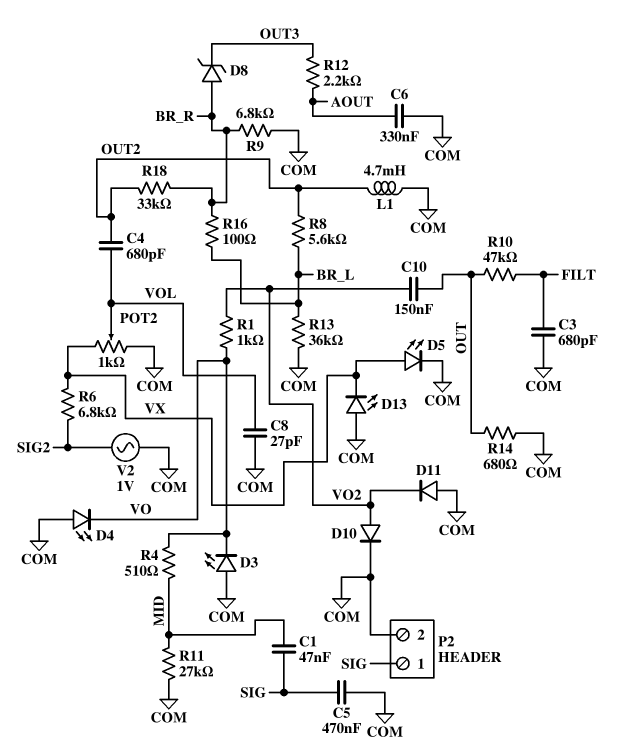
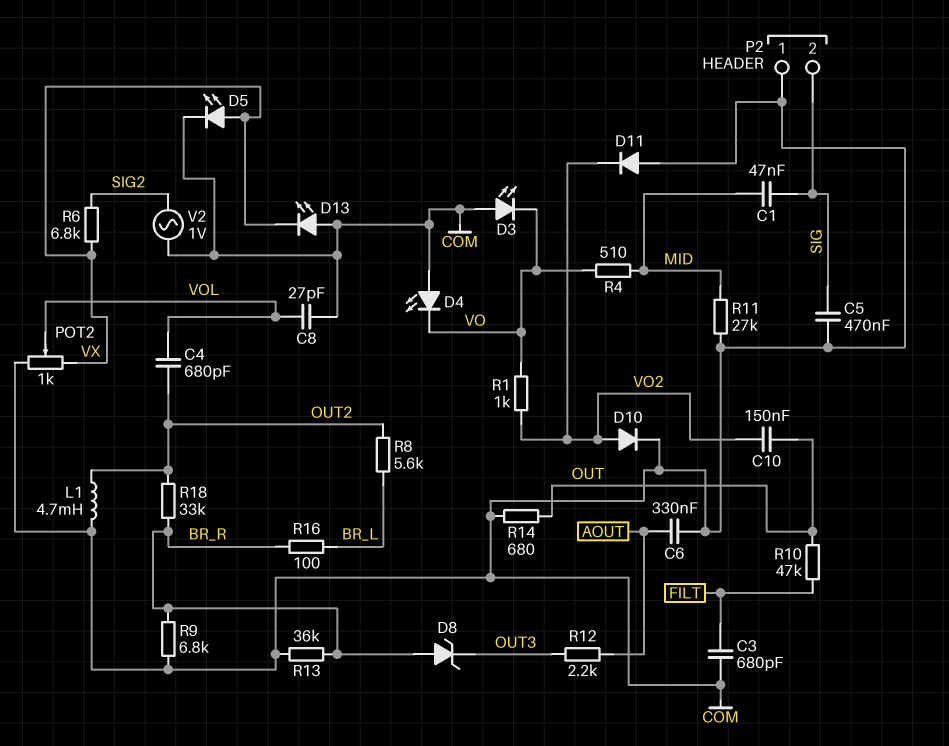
P2 pin 1: SIG -> COM
P2 pin 2: COM -> SIG
R13: 36k (BR_L, COM) -> 36k (BR_R, COM)

